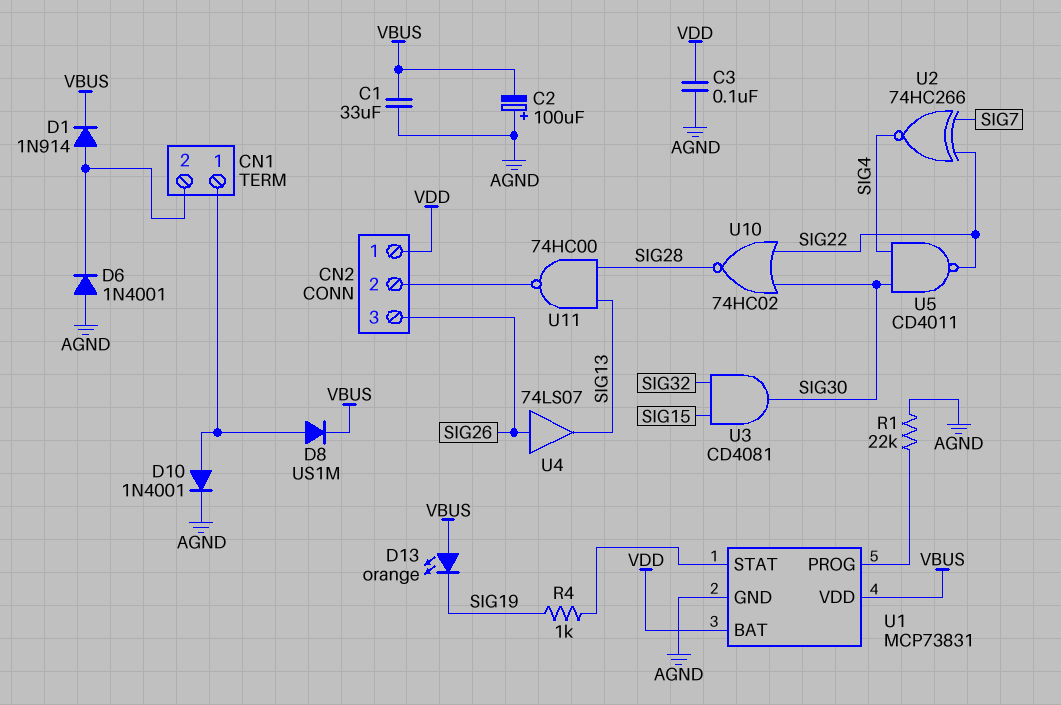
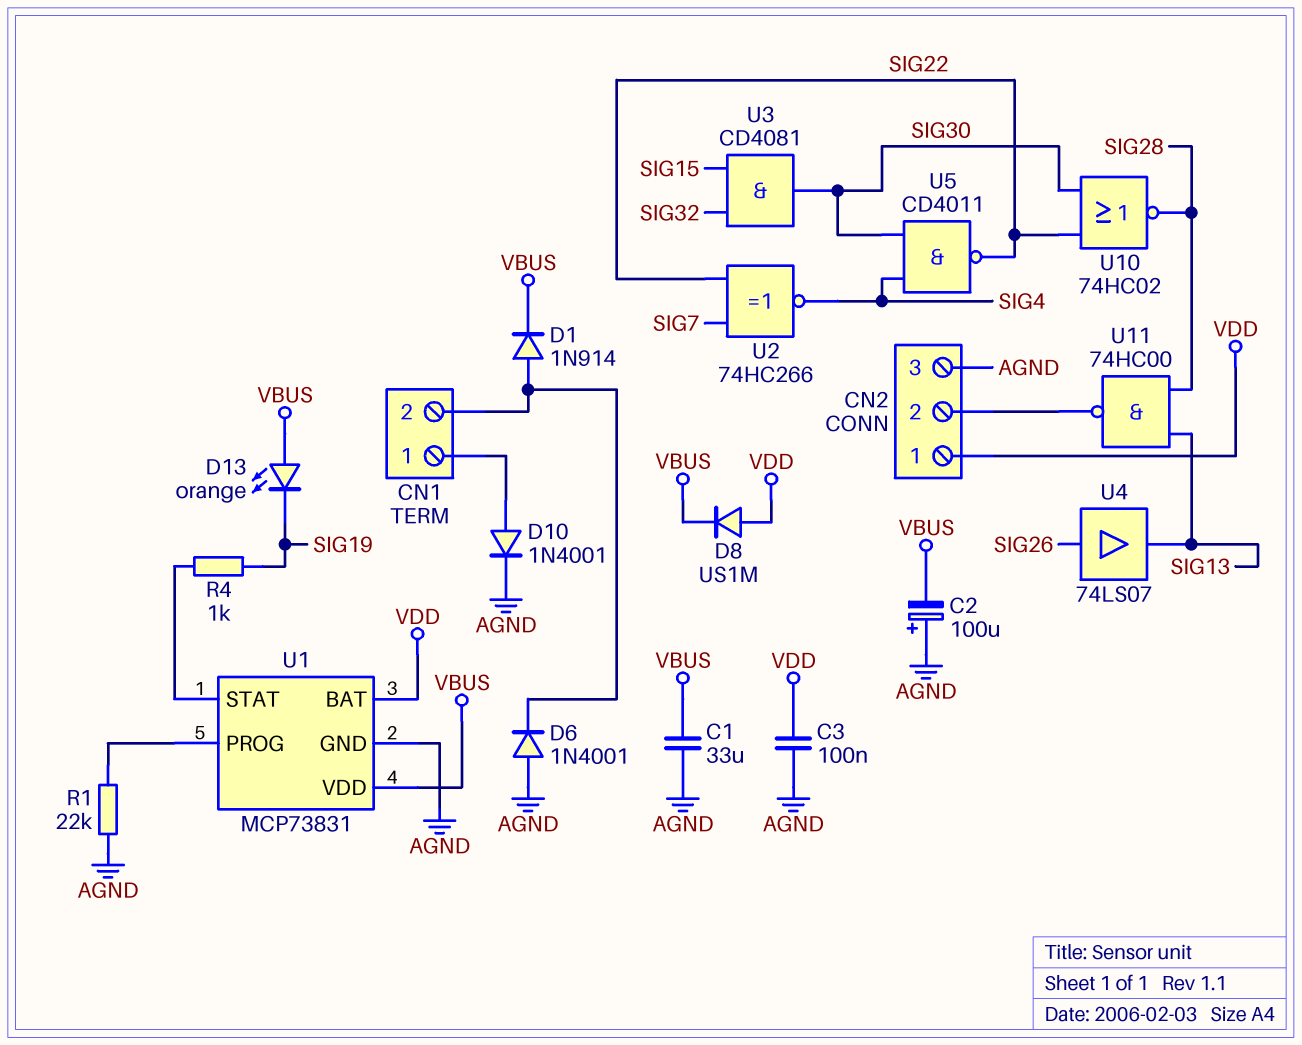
CN2 pin 3: SIG26 -> AGND
D8: diode US1M (A CN1/1, K VBUS) -> diode US1M (A VDD, K VBUS)

